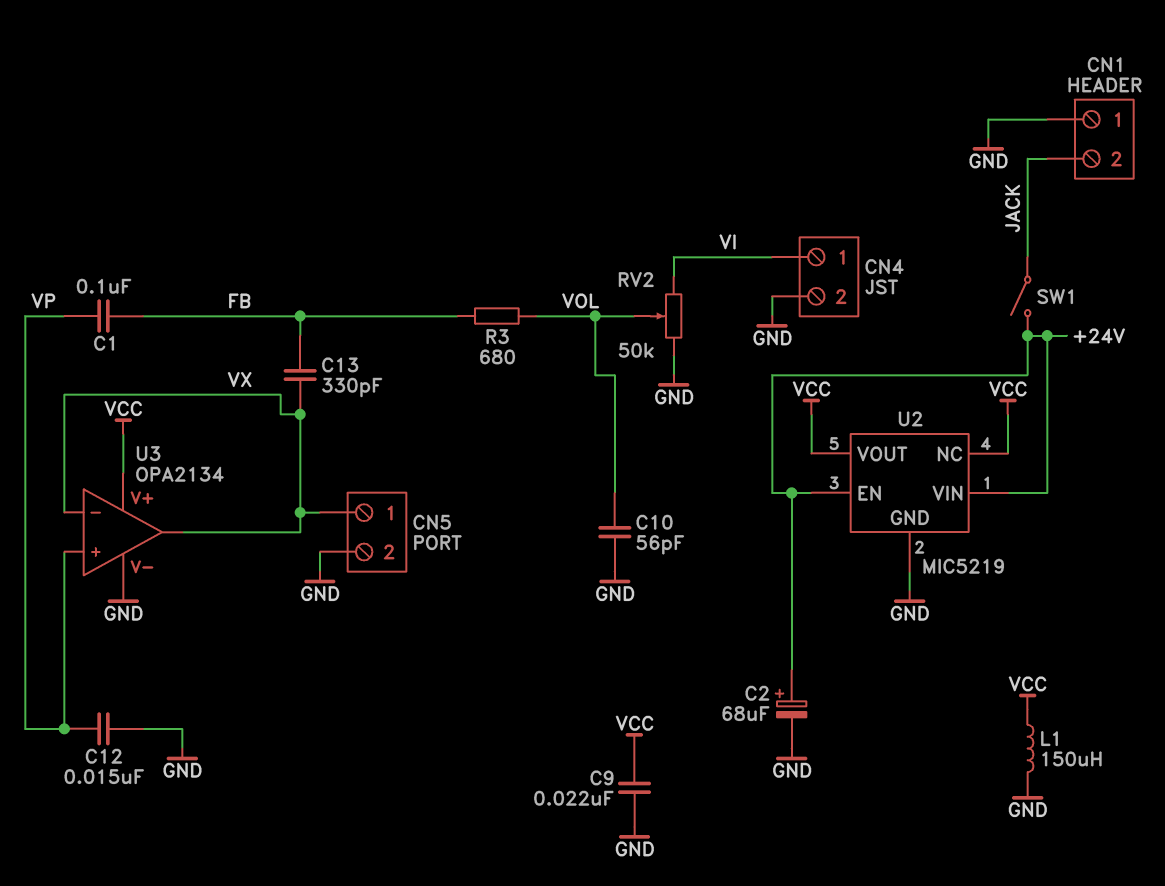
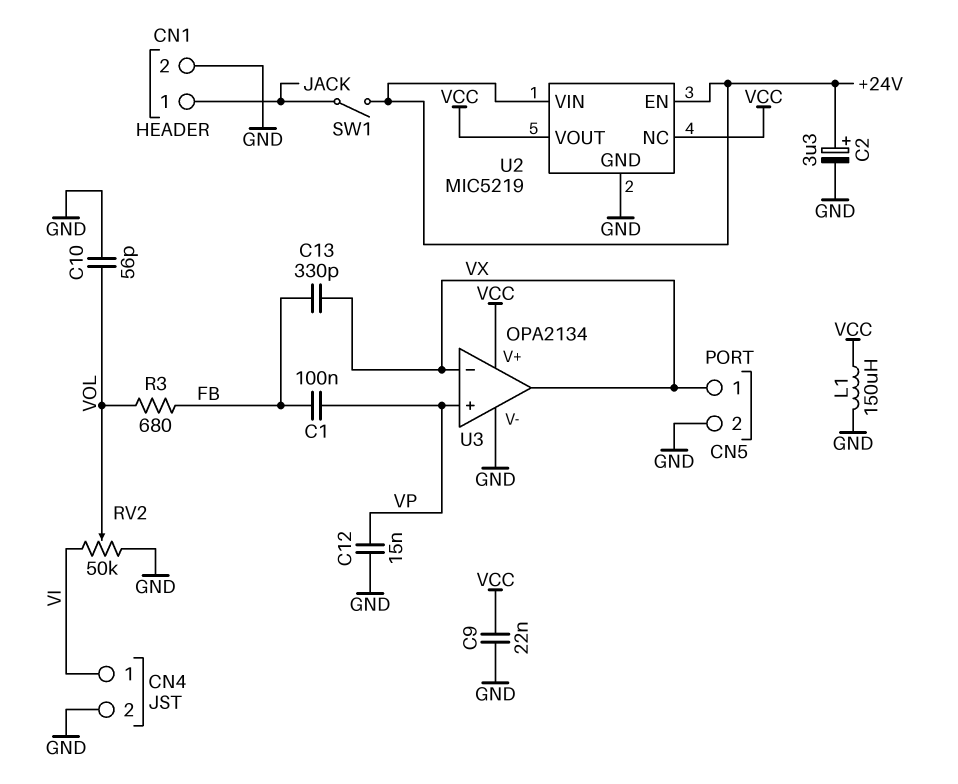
C2: 68uF (plus +24V, minus GND) -> 3.3uF (plus +24V, minus GND)
CN1 pin 1: GND -> JACK
CN1 pin 2: JACK -> GND

